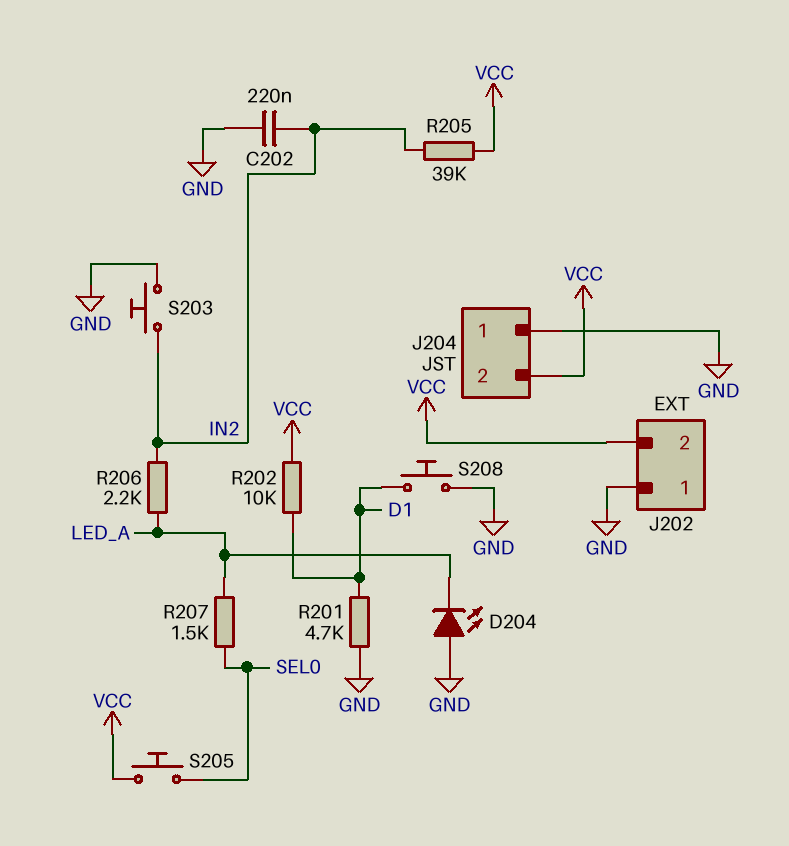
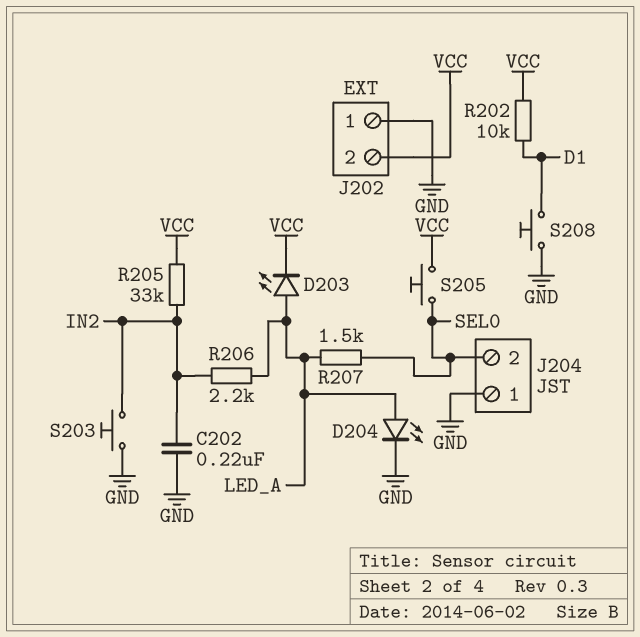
D203: none -> LED (A LED_A, K VCC)
D204: LED (A GND, K LED_A) -> LED (A LED_A, K GND)
J204 pin 2: VCC -> SEL0
R201: 4.7k (D1, GND) -> none
R205: 39k (IN2, VCC) -> 33k (IN2, VCC)

